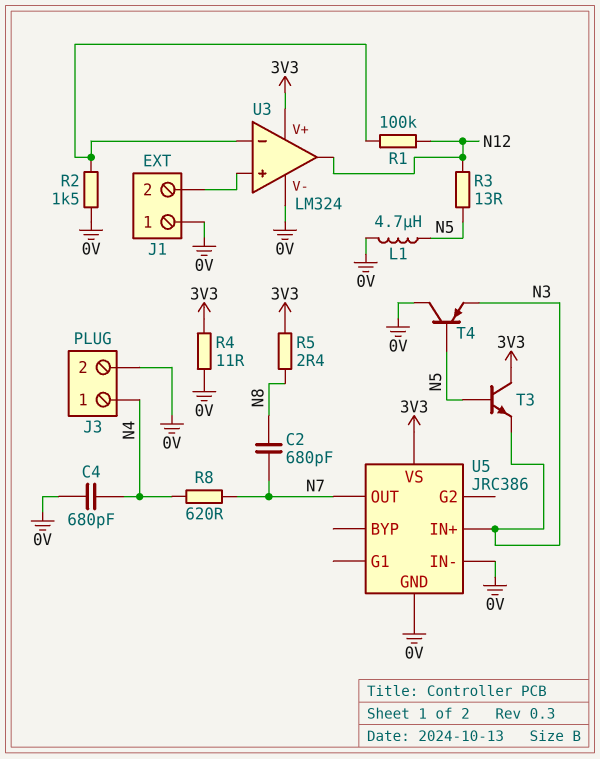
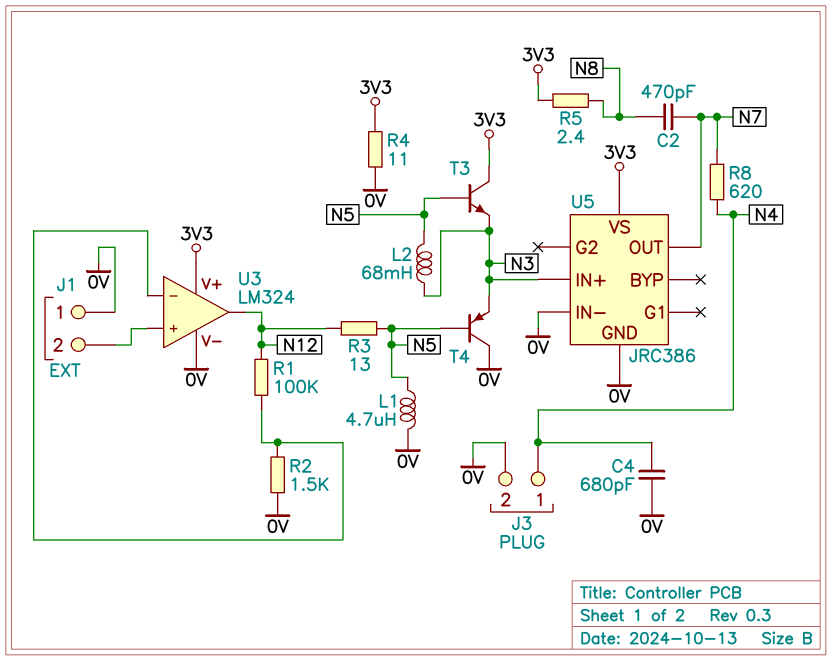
C2: 680pF (N7, N8) -> 470pF (N7, N8)
L2: none -> 68mH (N3, N5)

